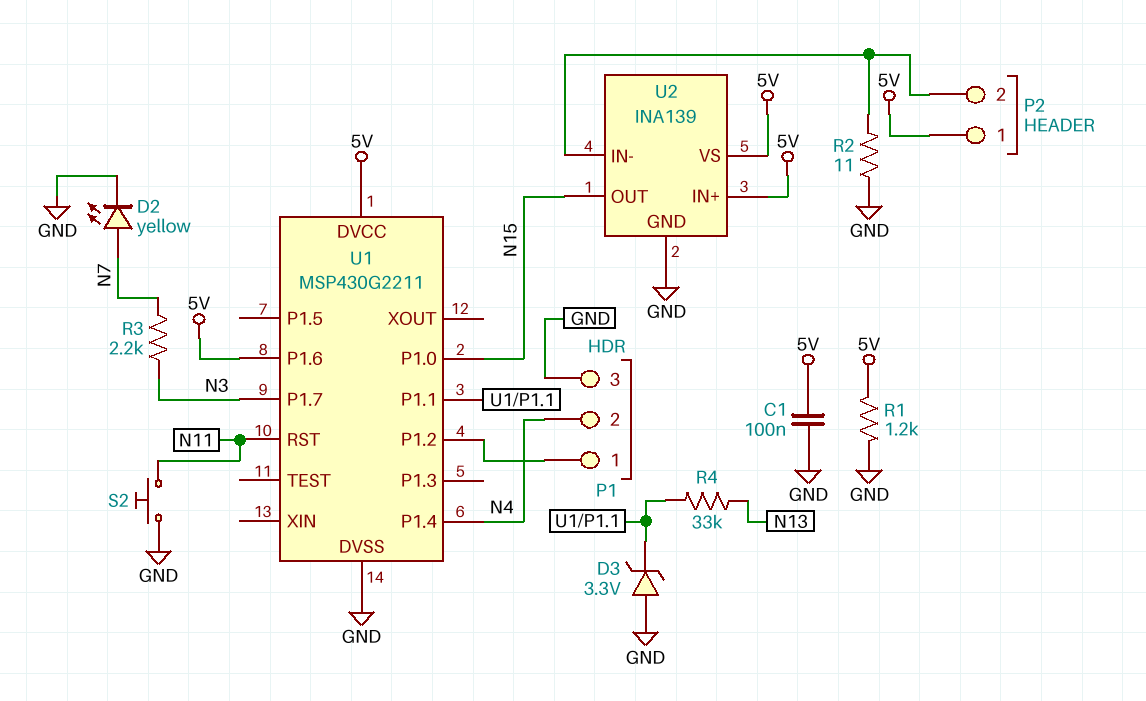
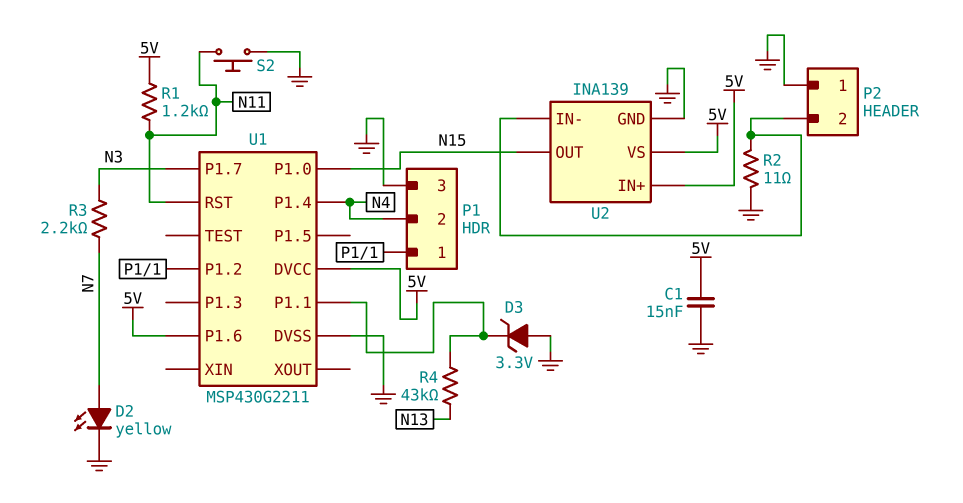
C1: 100nF (5V, GND) -> 15nF (5V, GND)
P2 pin 1: 5V -> GND
R1: 1.2k (5V, GND) -> 1.2k (5V, N11)
R4: 33k (N13, U1/P1.1) -> 43k (N13, U1/P1.1)

